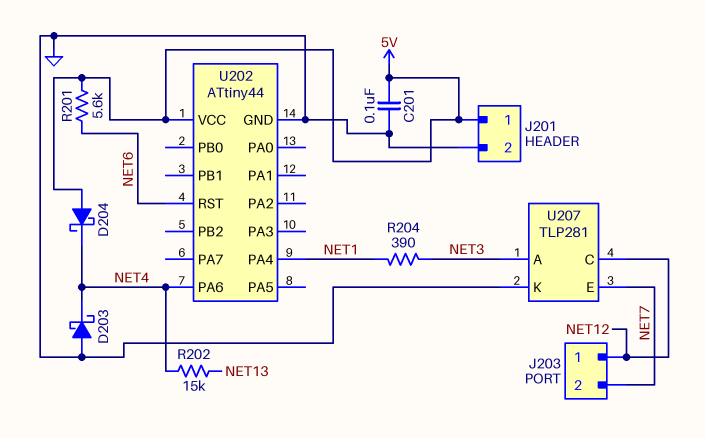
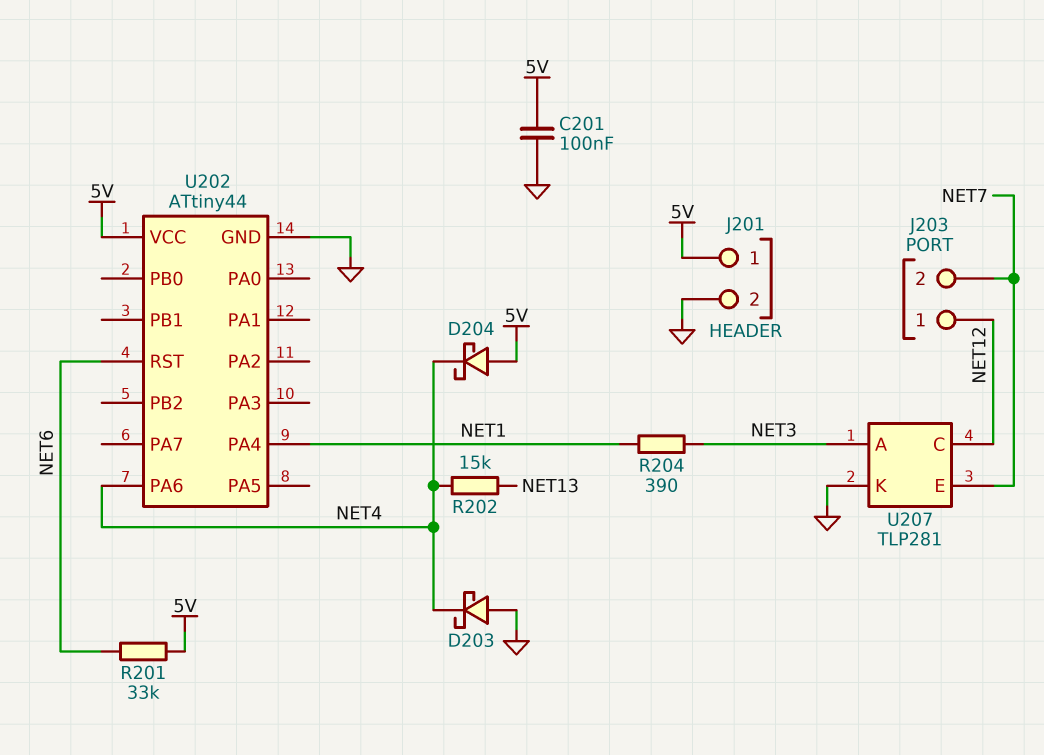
R201: 5.6k (5V, NET6) -> 33k (5V, NET6)

